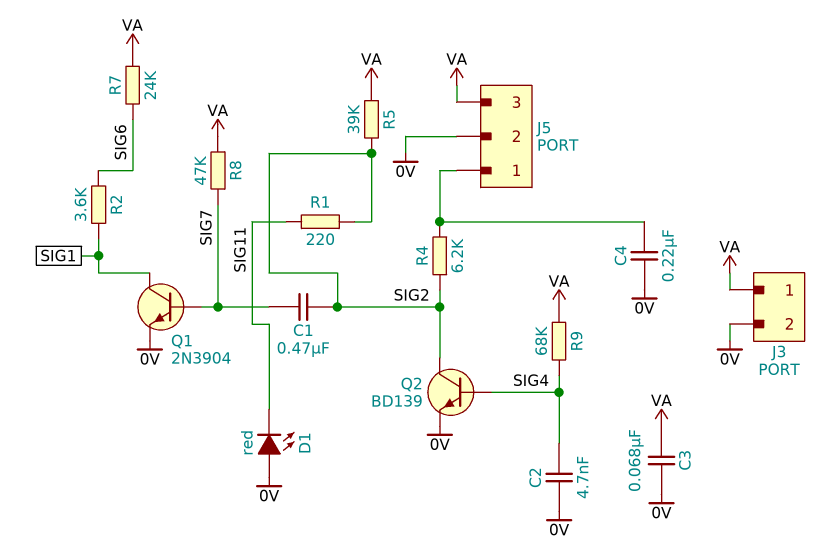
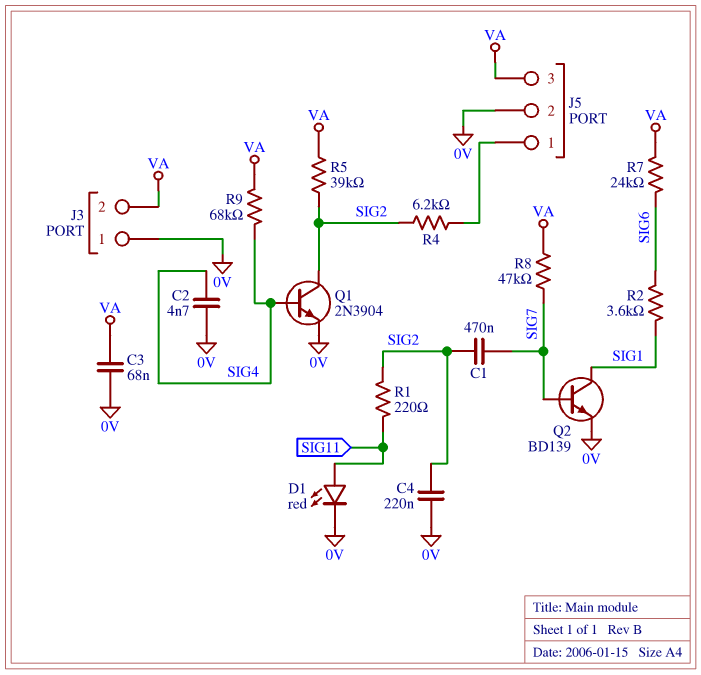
C4: 220nF (0V, J5/1) -> 220nF (0V, SIG2)
D1: LED red (A 0V, K SIG11) -> LED red (A SIG11, K 0V)
J3 pin 1: VA -> 0V
J3 pin 2: 0V -> VA
Q1: NPN 2N3904 (B SIG7, C SIG1, E 0V) -> NPN 2N3904 (B SIG4, C SIG2, E 0V)
Q2: NPN BD139 (B SIG4, C SIG2, E 0V) -> NPN BD139 (B SIG7, C SIG1, E 0V)

